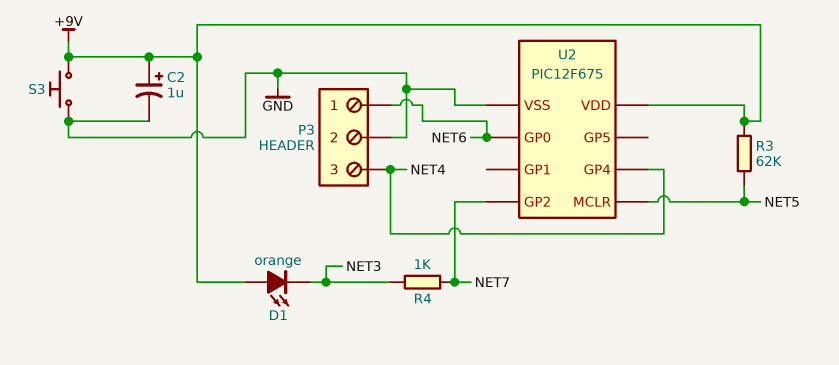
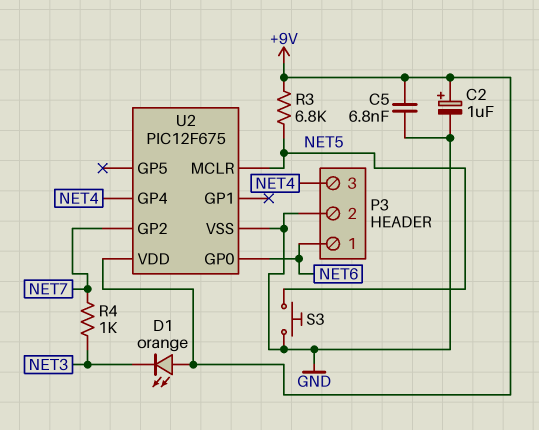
C5: none -> 6.8nF (+9V, GND)
R3: 62k (+9V, NET5) -> 6.8k (+9V, NET5)
S3: button (+9V, GND) -> button (GND, NET5)

